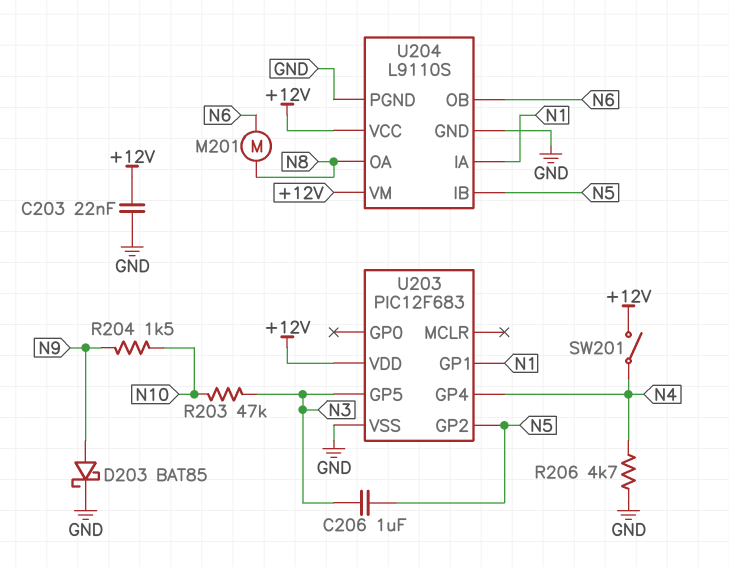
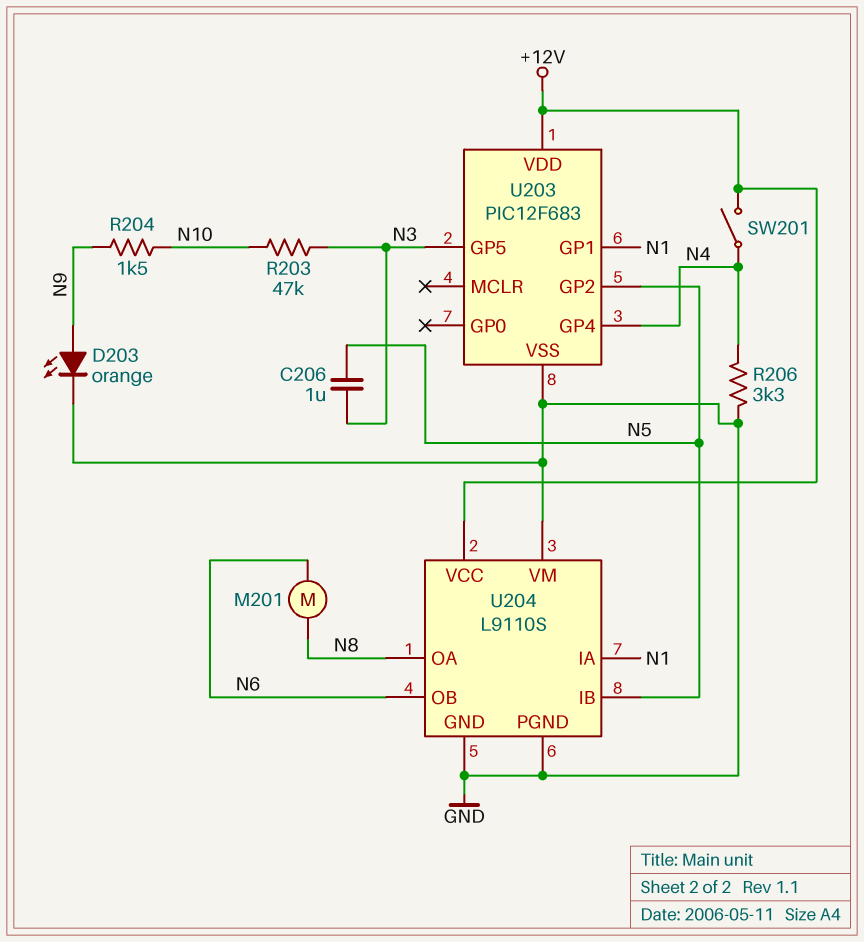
C203: 22nF (+12V, GND) -> none
D203: schottky BAT85 (A N9, K GND) -> LED orange (A N9, K GND)
R206: 4.7k (GND, N4) -> 3.3k (GND, N4)
U204 pin VM: +12V -> GND

